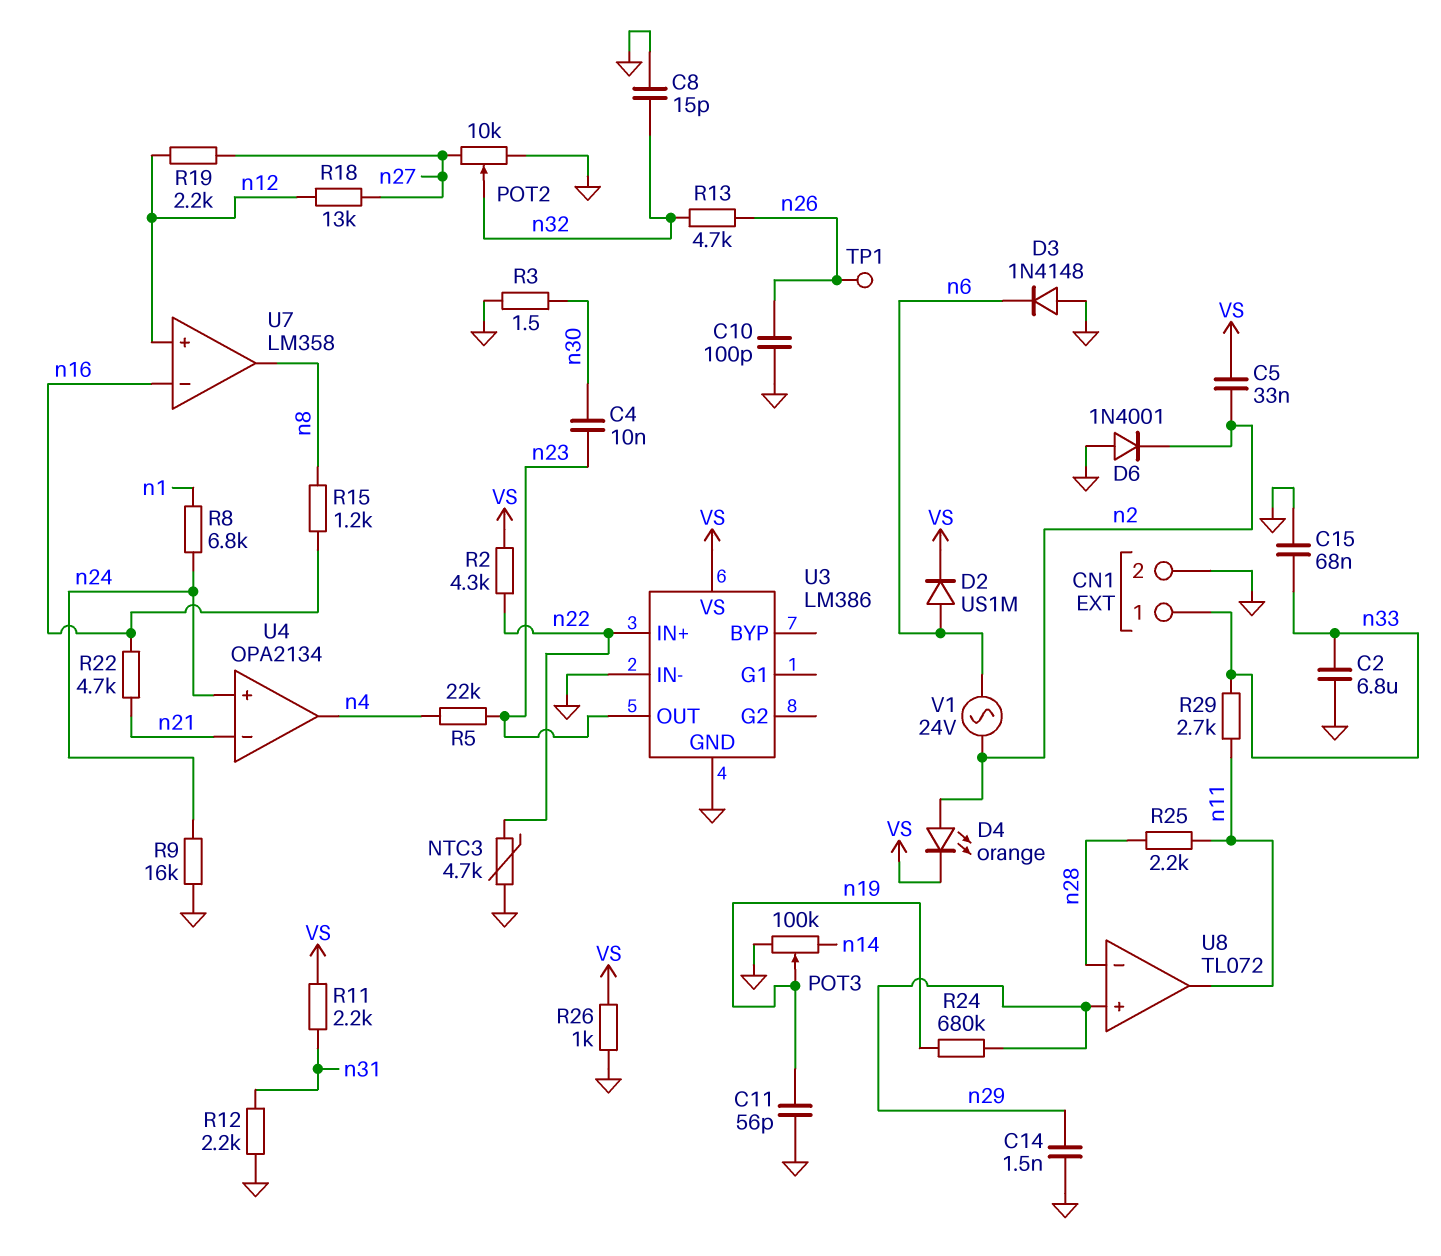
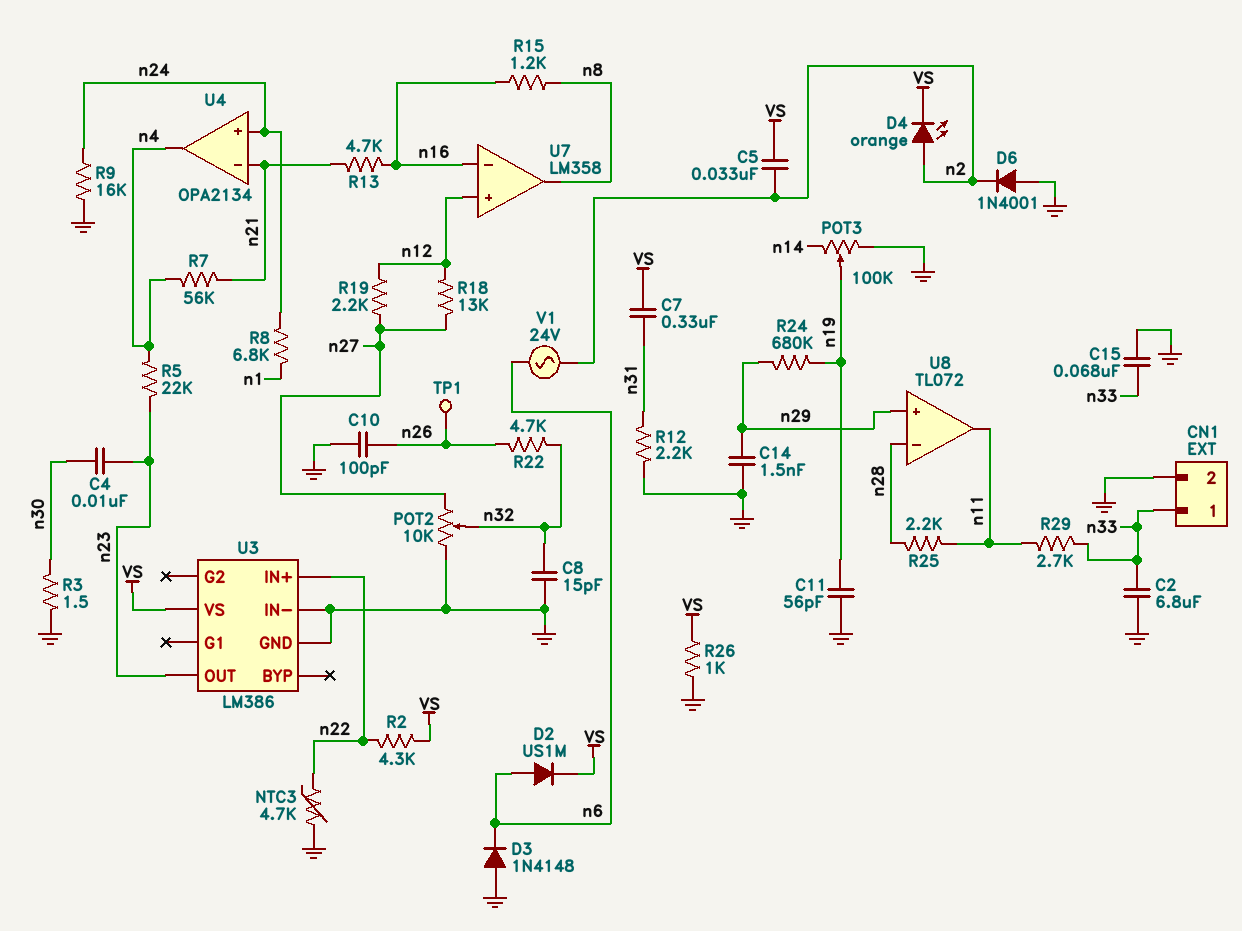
C7: none -> 330nF (VS, n31)
R7: none -> 56k (n4, n21)
R11: 2.2k (VS, n31) -> none
R13: 4.7k (n26, n32) -> 4.7k (n16, n21)
R22: 4.7k (n16, n21) -> 4.7k (n26, n32)

